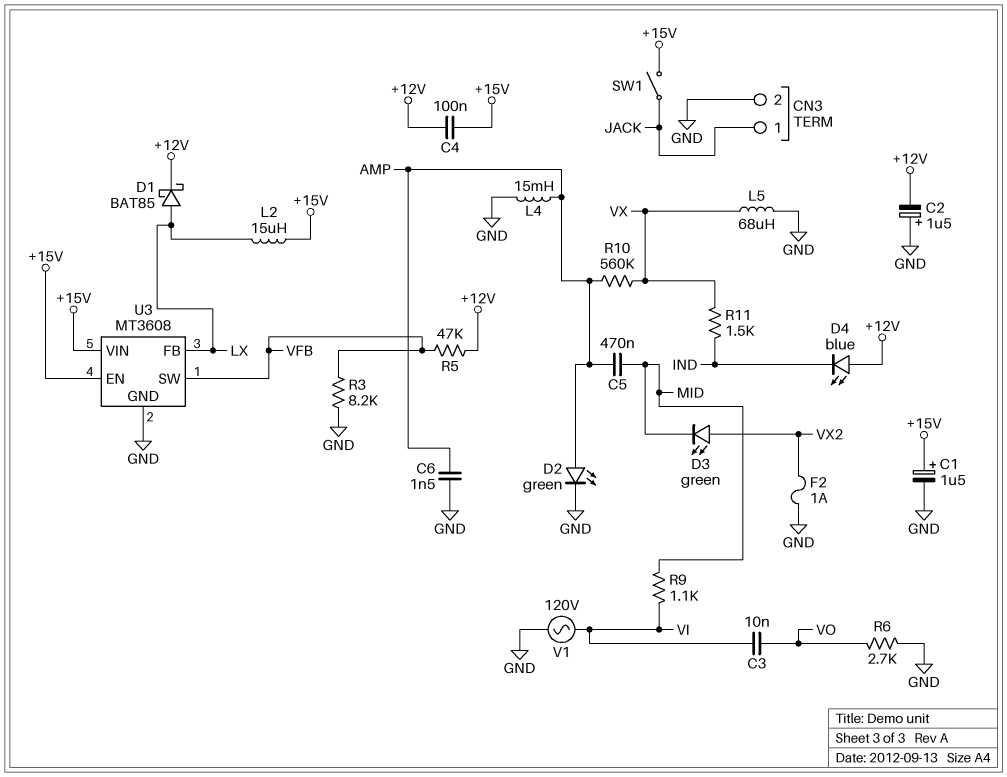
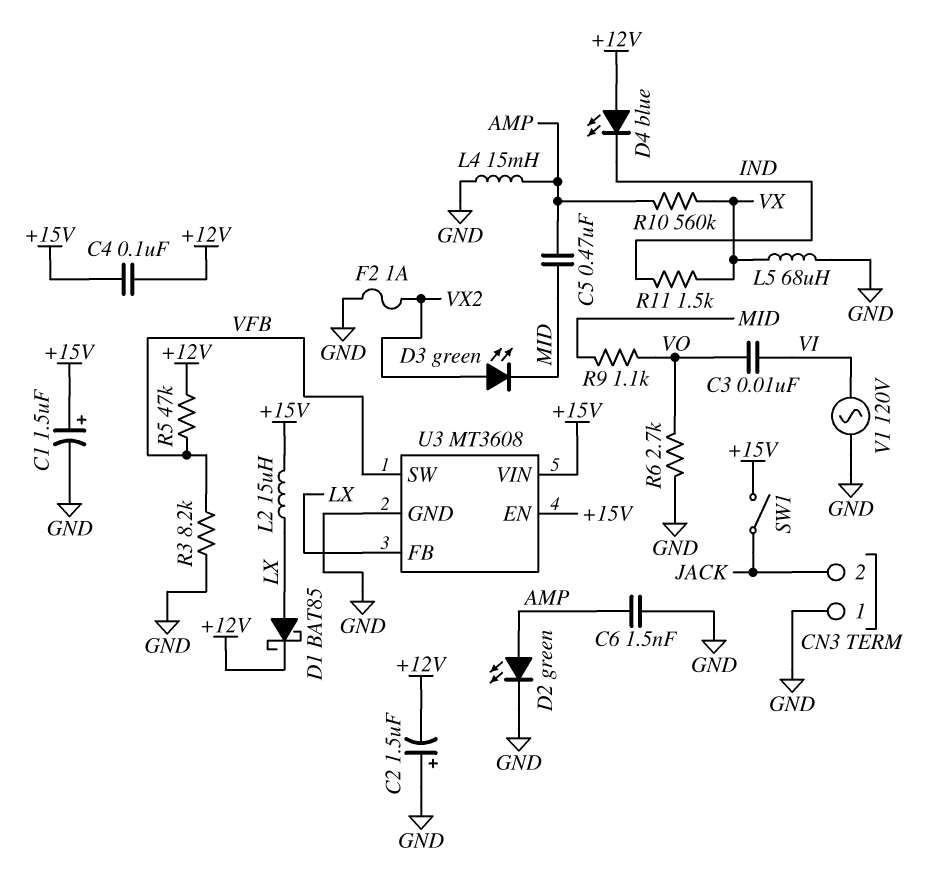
CN3 pin 1: JACK -> GND
CN3 pin 2: GND -> JACK
R9: 1.1k (MID, VI) -> 1.1k (MID, VO)

